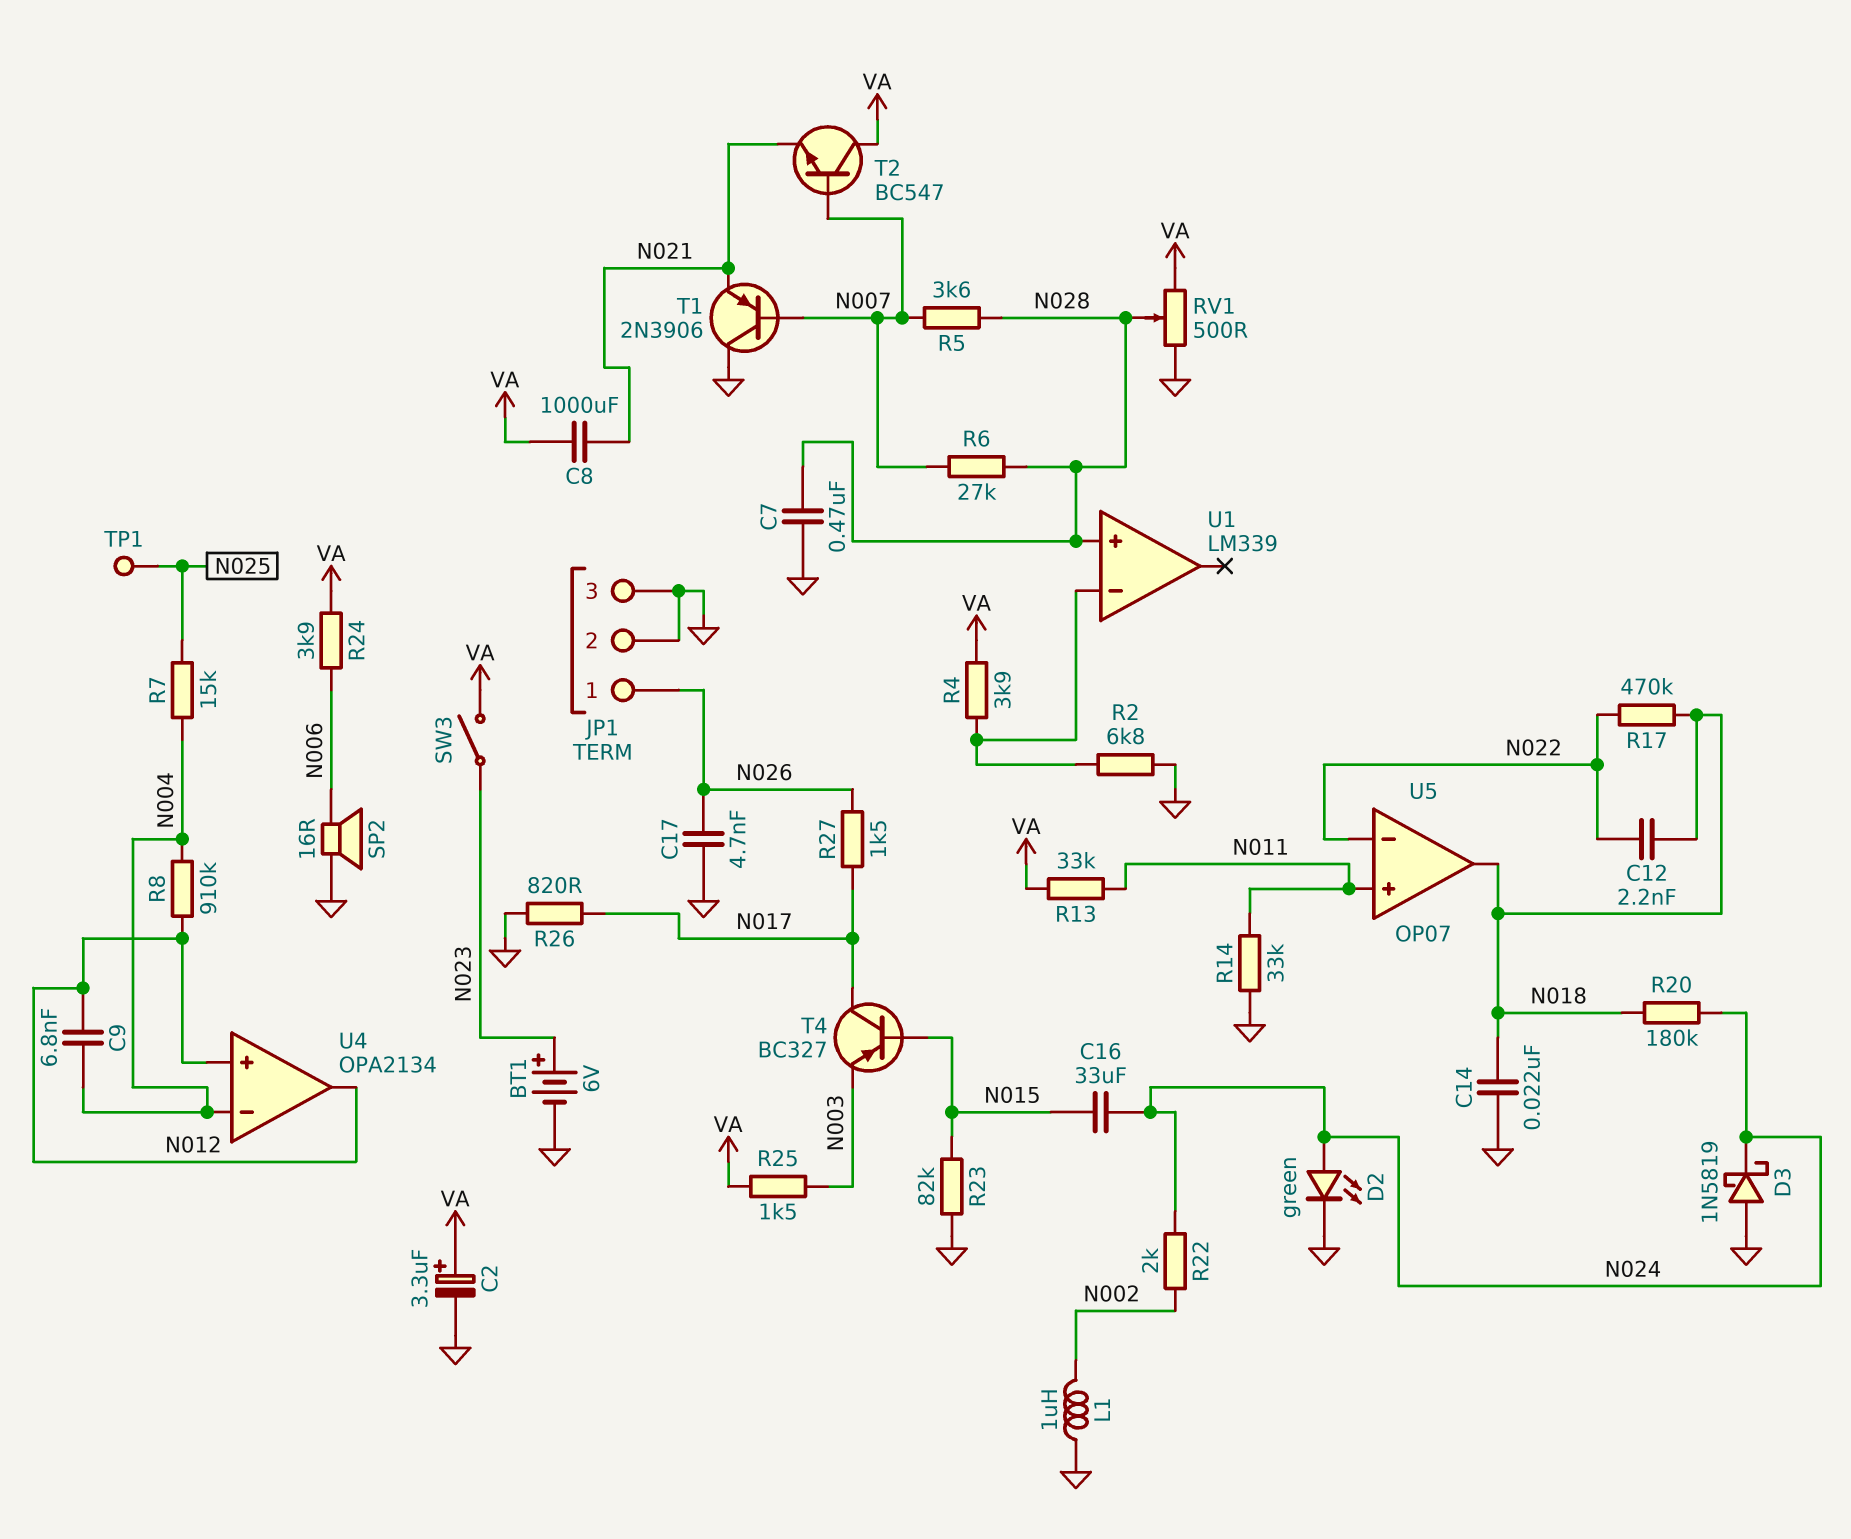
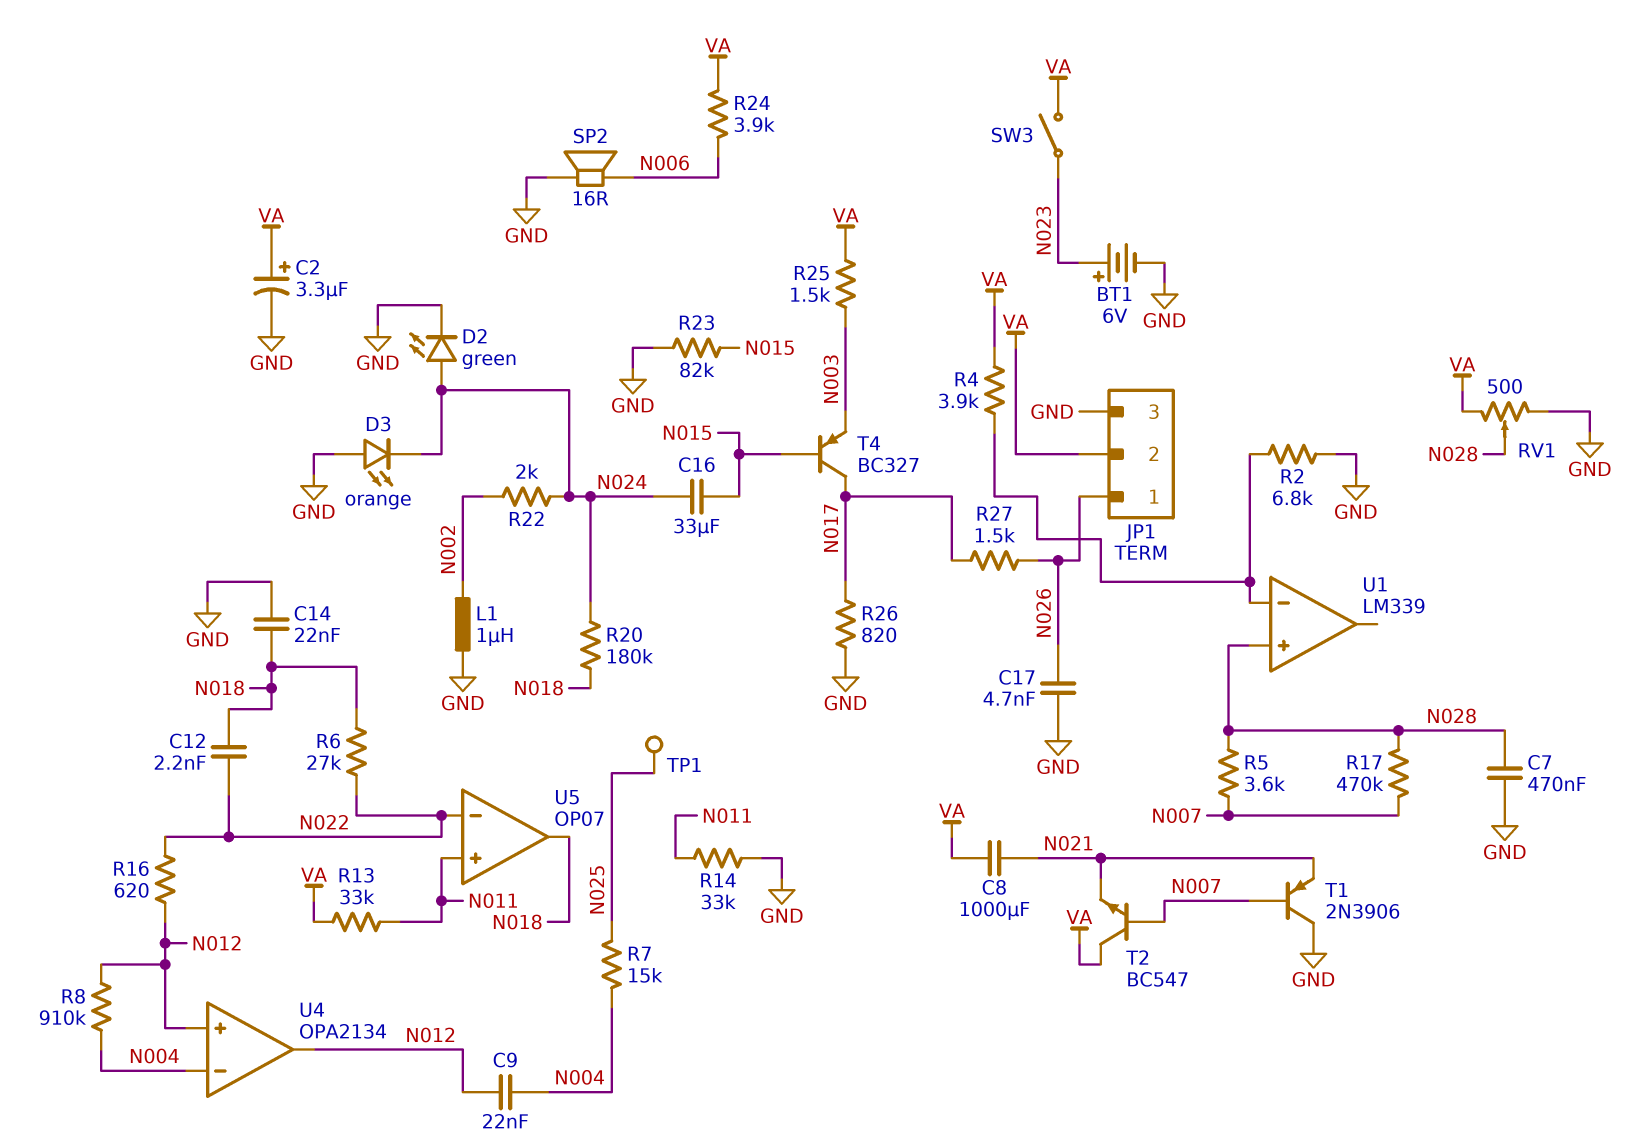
C9: 6.8nF (N004, N012) -> 22nF (N004, N012)
D3: schottky 1N5819 (A GND, K N024) -> LED orange (A GND, K N024)
JP1 pin 2: GND -> VA
R6: 27k (N007, N028) -> 27k (N018, N022)
R16: none -> 620 (N012, N022)
R17: 470k (N018, N022) -> 470k (N007, N028)

